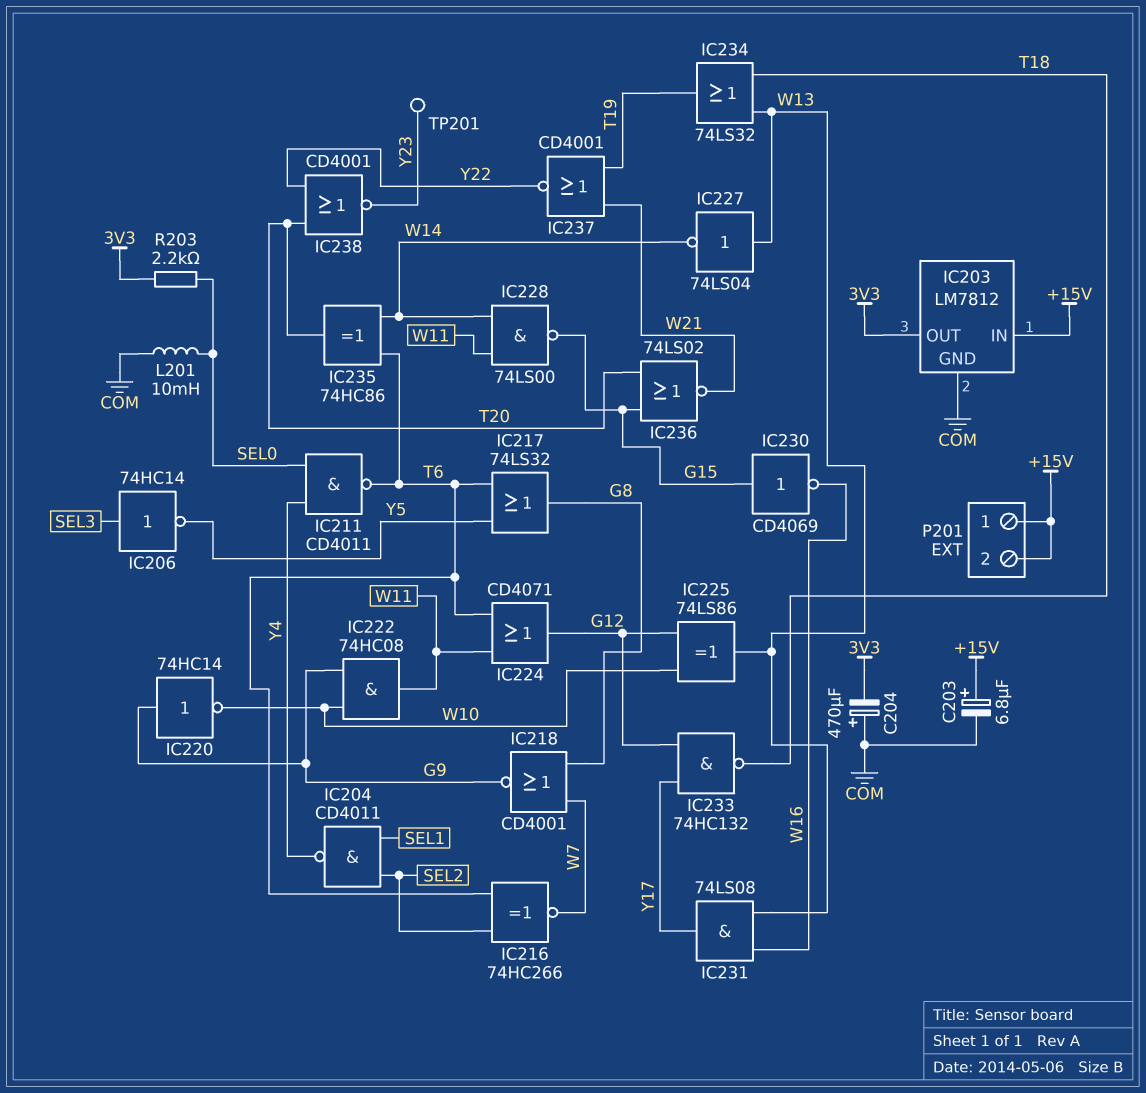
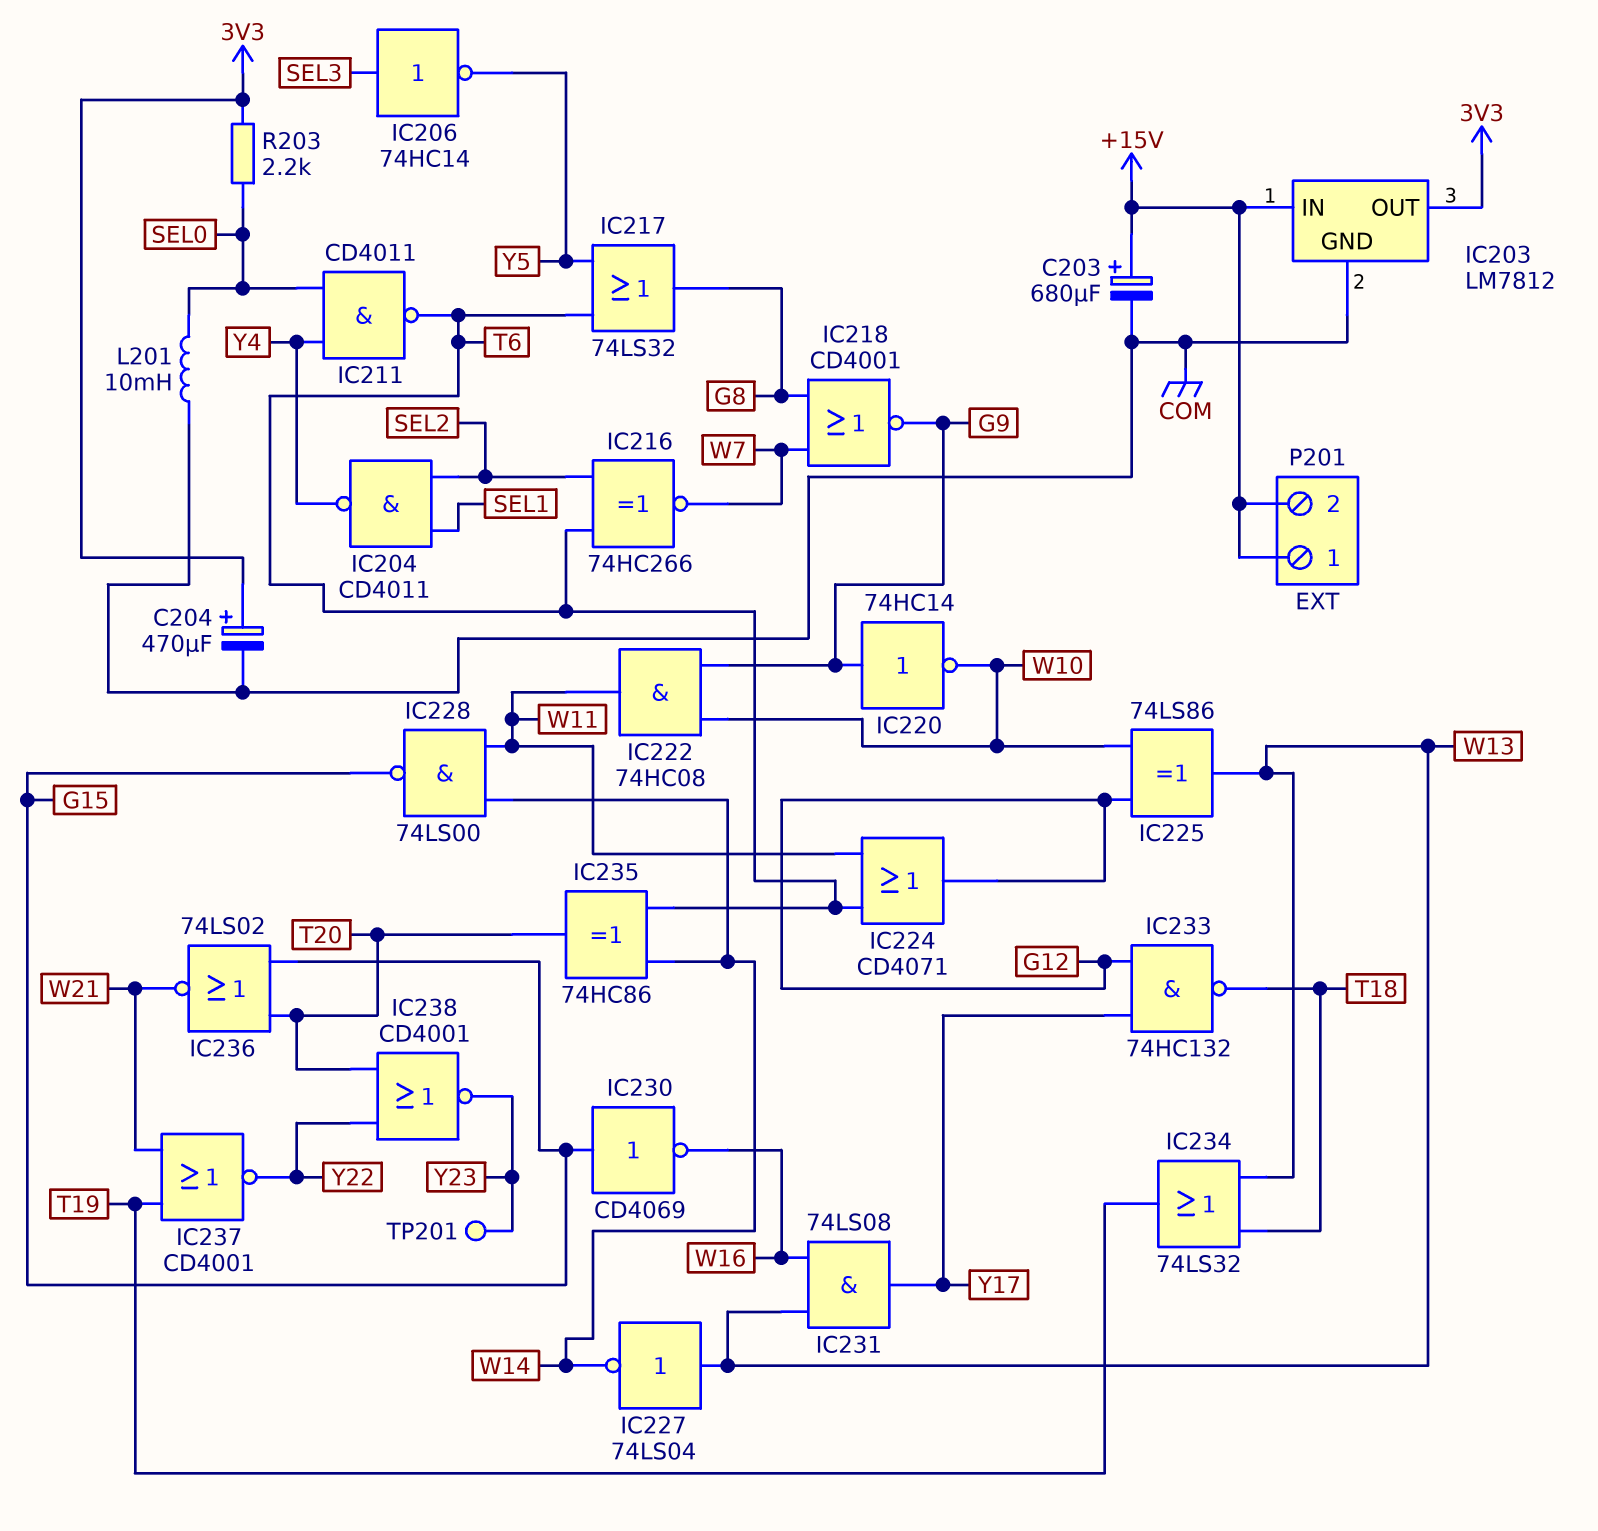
C203: 6.8uF (plus +15V, minus COM) -> 680uF (plus +15V, minus COM)
C204: 470uF (plus COM, minus 3V3) -> 470uF (plus 3V3, minus COM)

